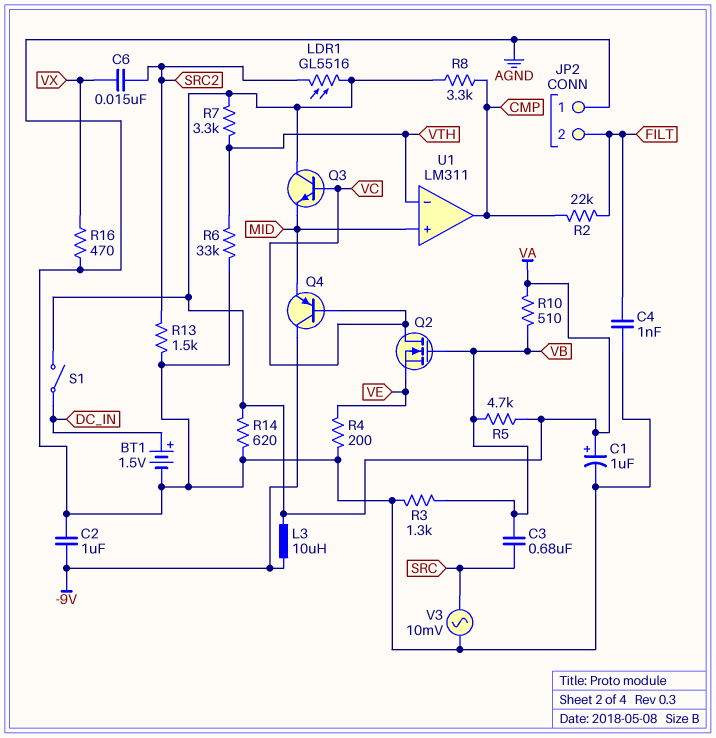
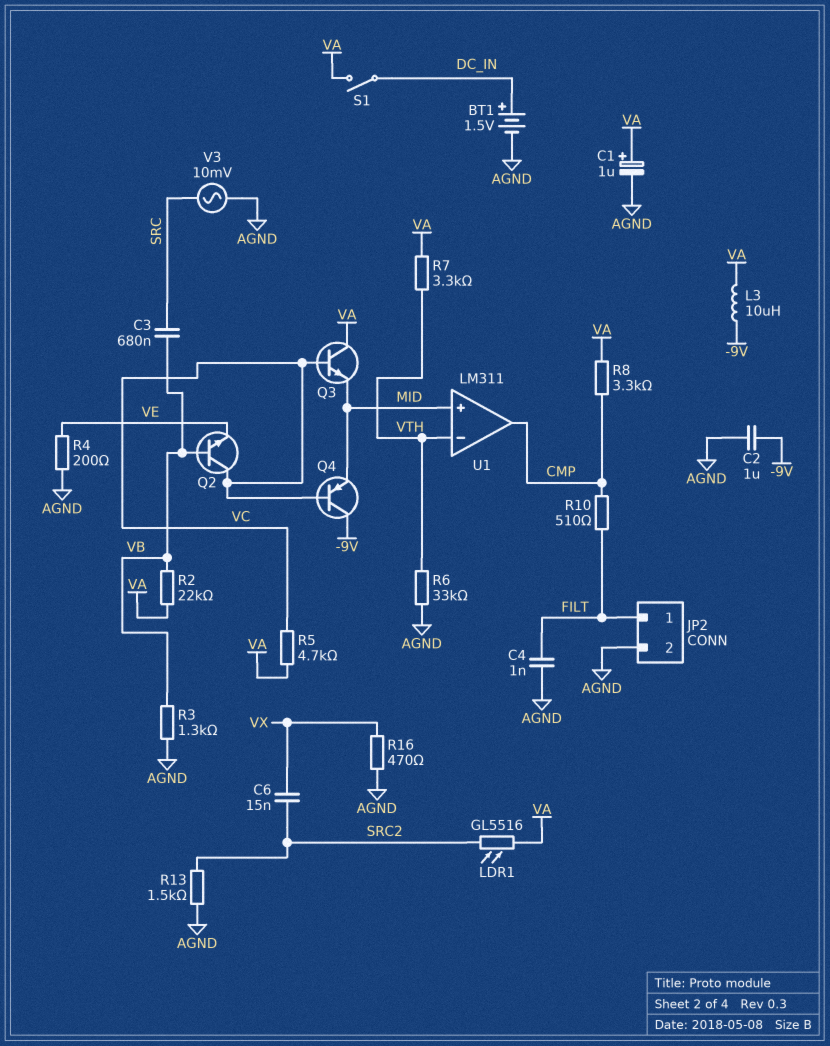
JP2 pin 1: AGND -> FILT
JP2 pin 2: FILT -> AGND
Q2: NMOS (G VB, D VC, S VE) -> NPN (B VB, C VC, E VE)
R2: 22k (CMP, FILT) -> 22k (VA, VB)
R5: 4.7k (VA, VB) -> 4.7k (VA, VC)
R10: 510 (VA, VB) -> 510 (CMP, FILT)
R14: 620 (AGND, VA) -> none

